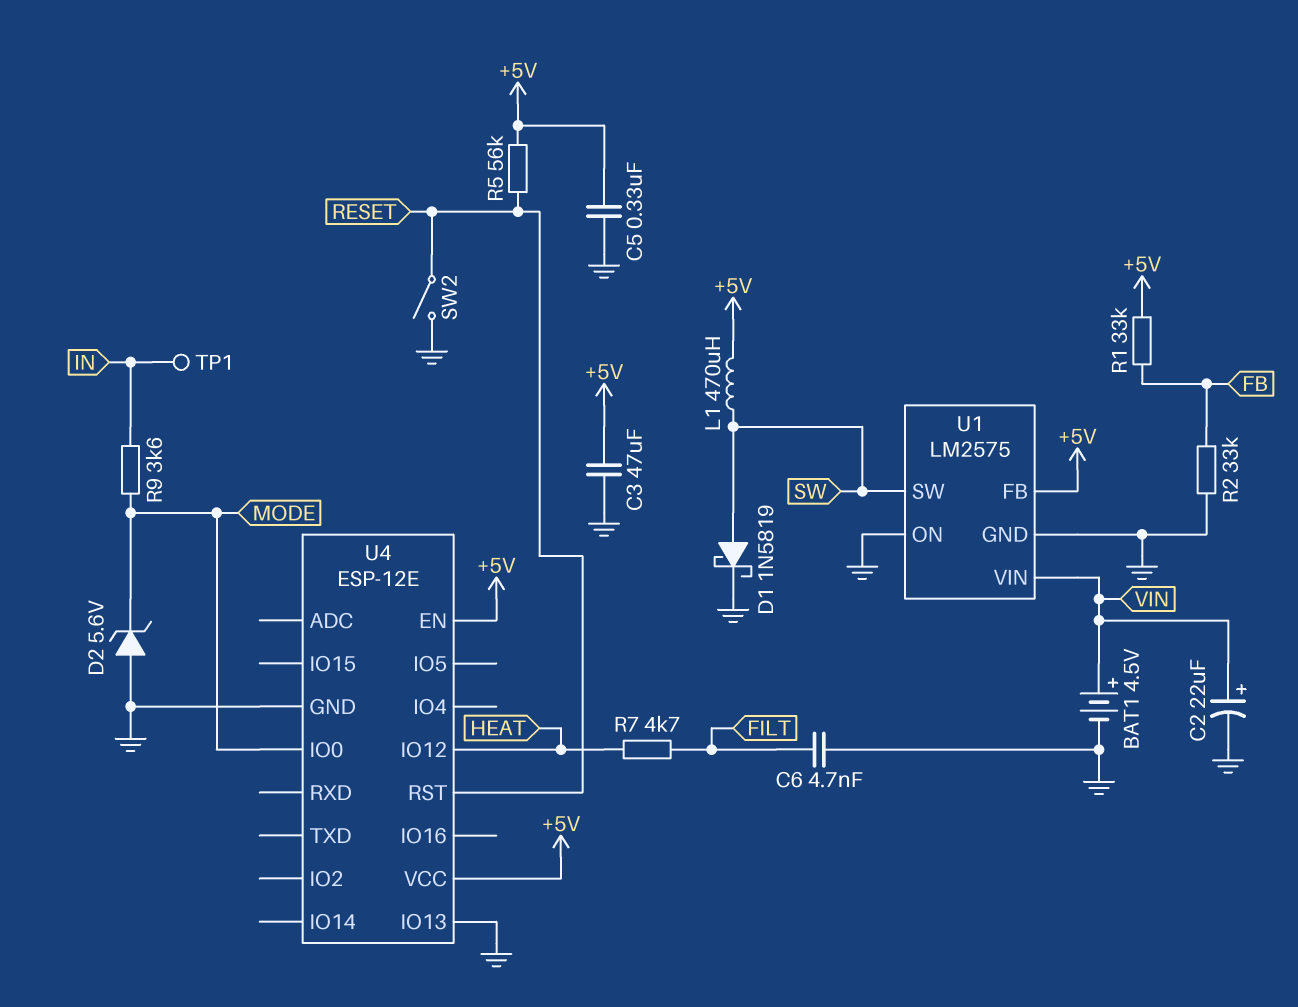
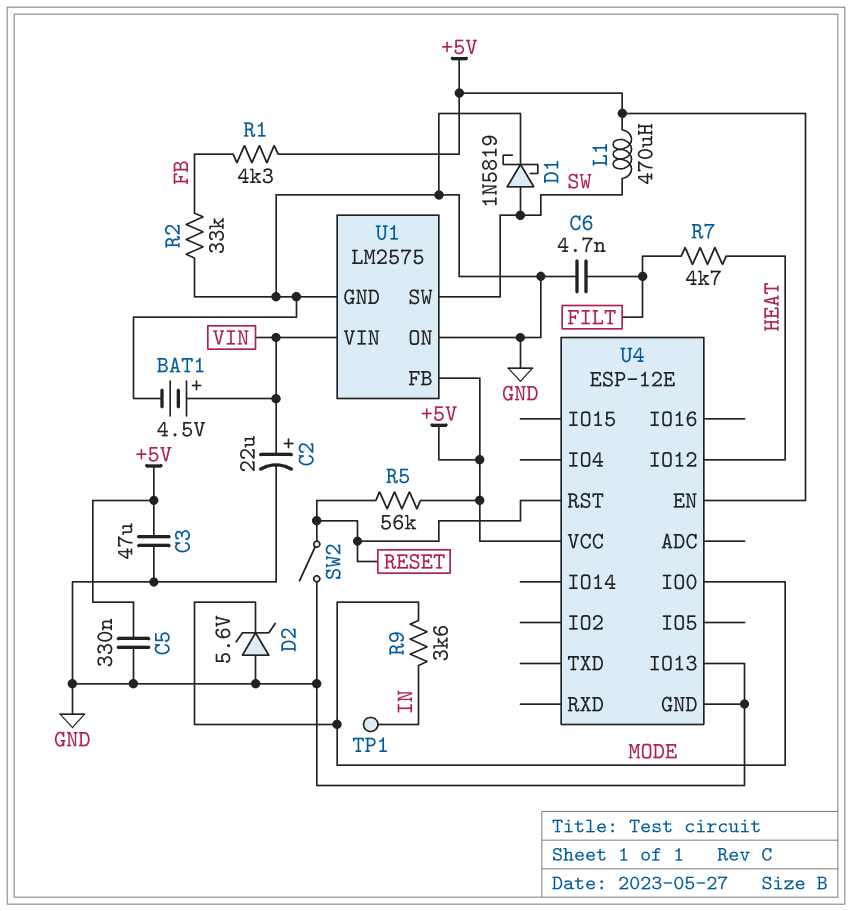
R1: 33k (+5V, FB) -> 4.3k (+5V, FB)

